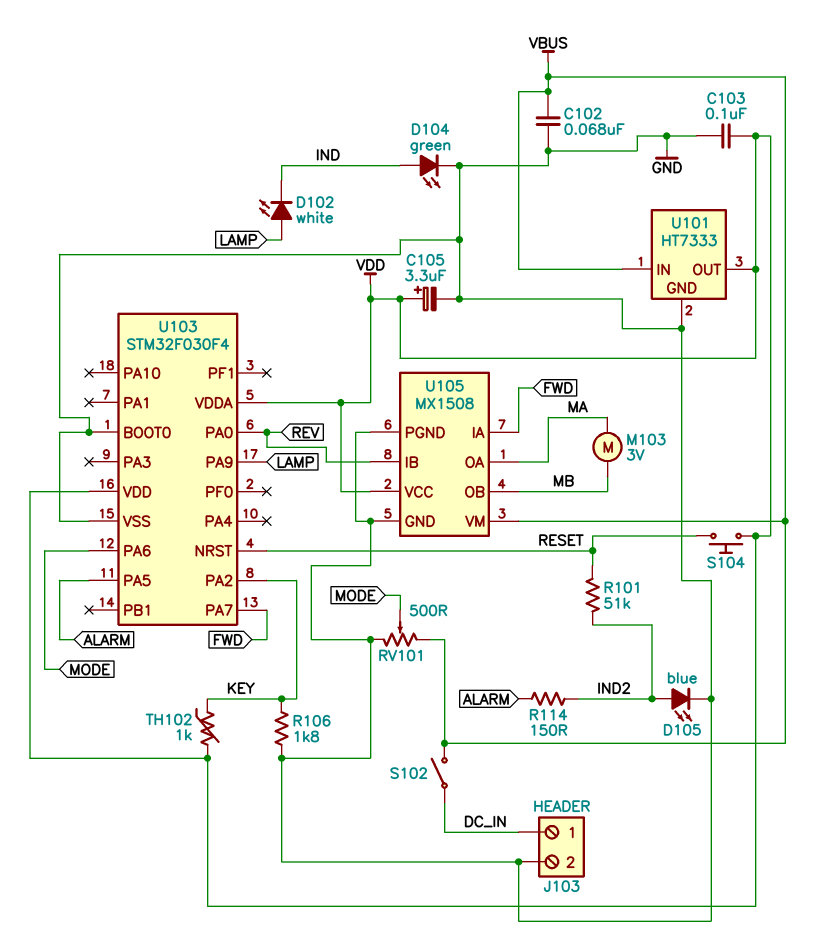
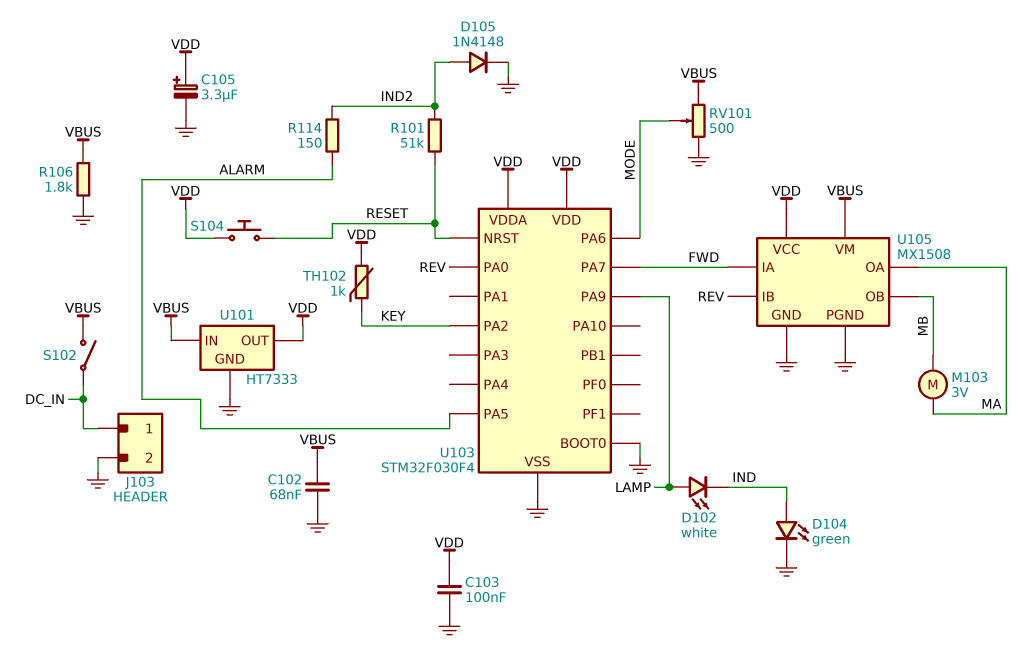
D105: LED blue (A IND2, K GND) -> diode 1N4148 (A IND2, K GND)
R106: 1.8k (GND, KEY) -> 1.8k (GND, VBUS)

